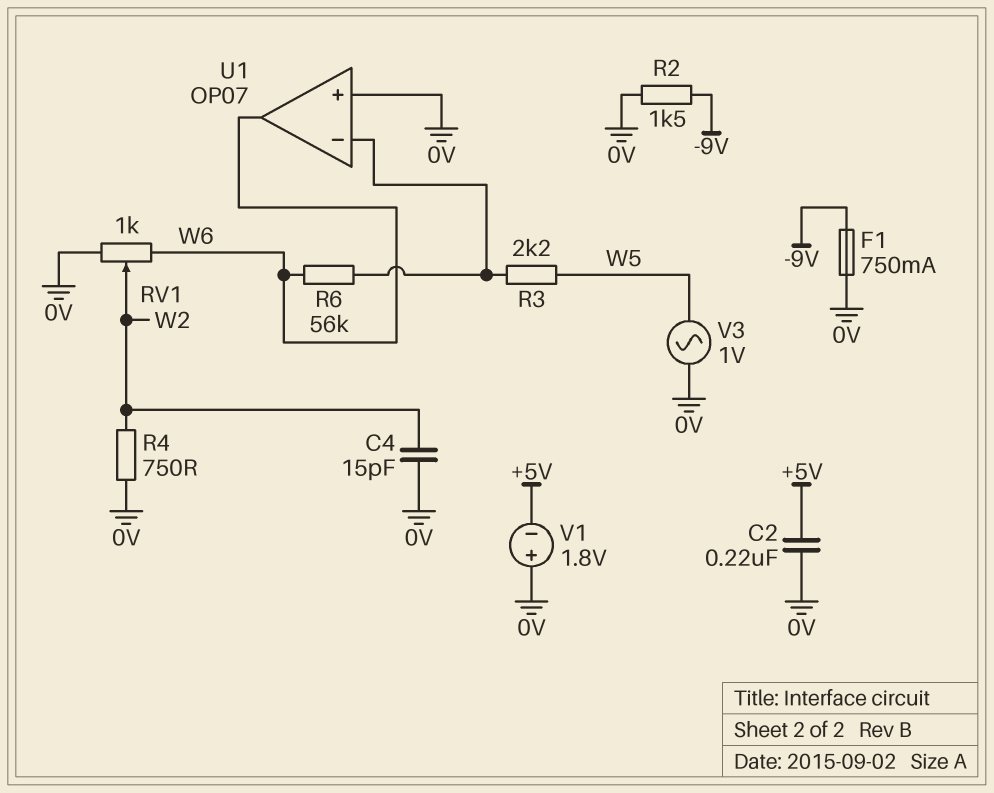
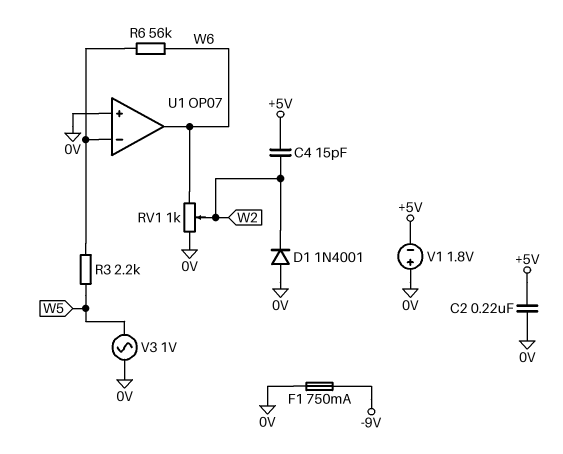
C4: 15pF (0V, W2) -> 15pF (+5V, W2)
D1: none -> diode 1N4001 (A 0V, K W2)
R2: 1.5k (-9V, 0V) -> none
R4: 750 (0V, W2) -> none

